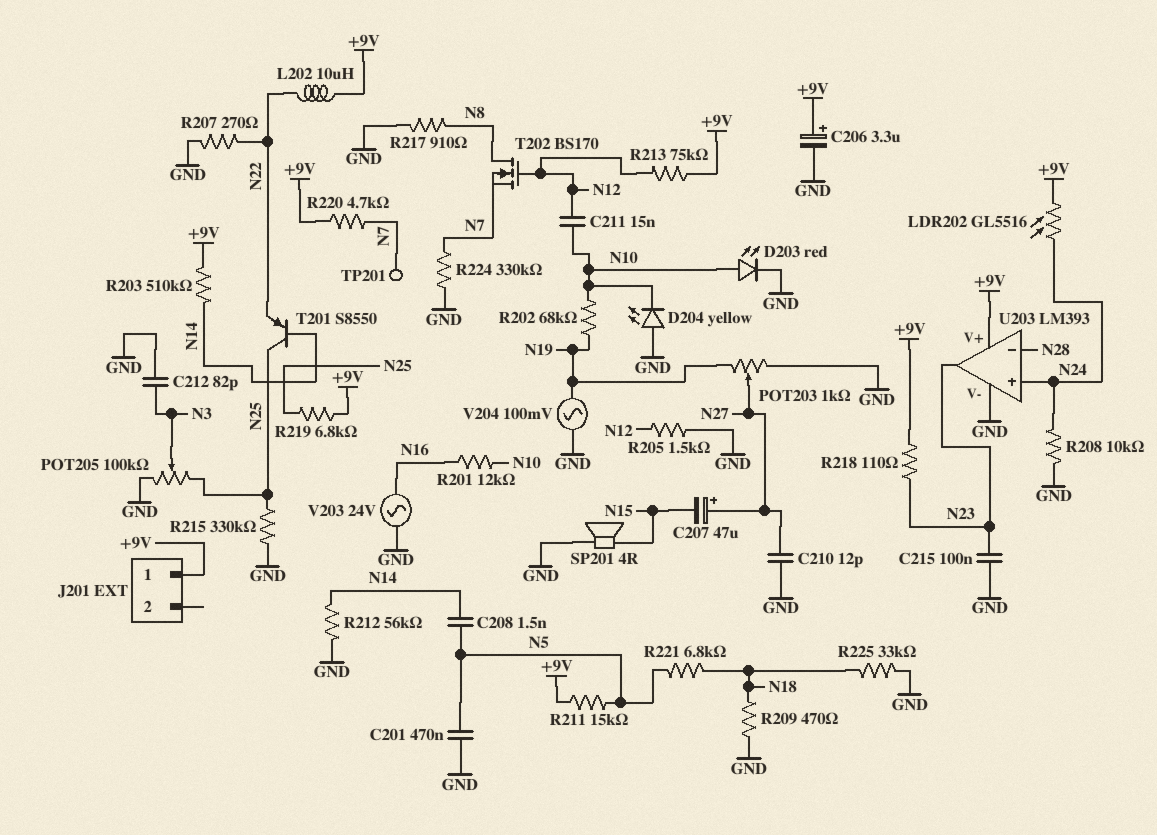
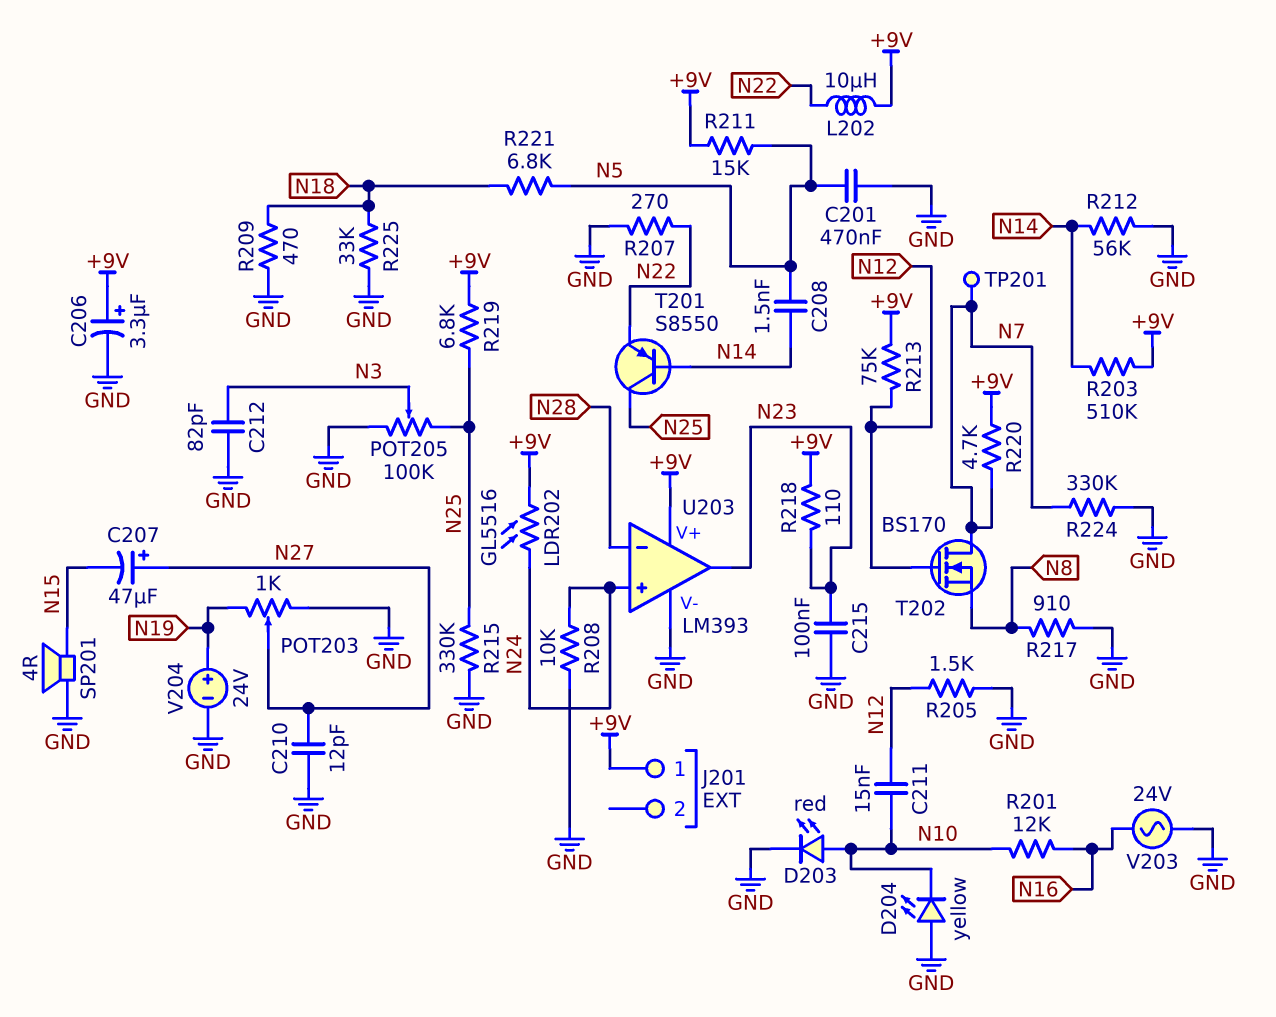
R202: 68k (N10, N19) -> none
T202: NMOS BS170 (G N12, D N8, S N7) -> NMOS BS170 (G N12, D N7, S N8)
V204: AC 100mV (GND, N19) -> 24V (plus N19, minus GND)

